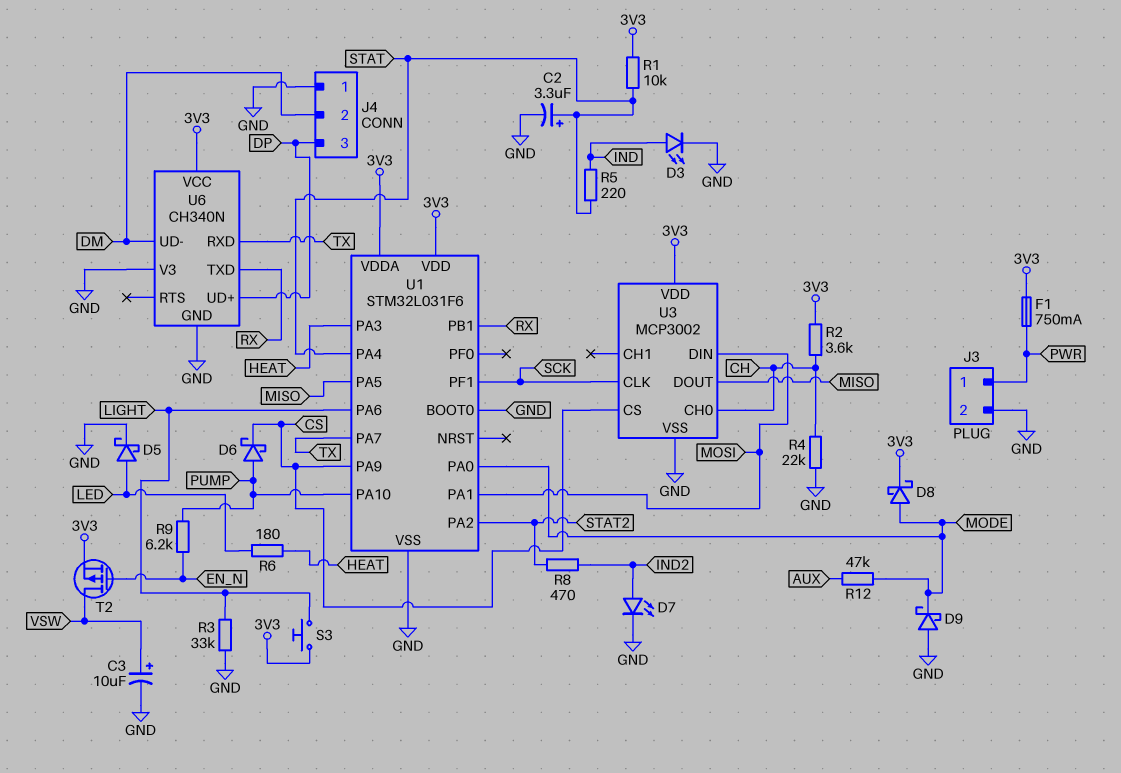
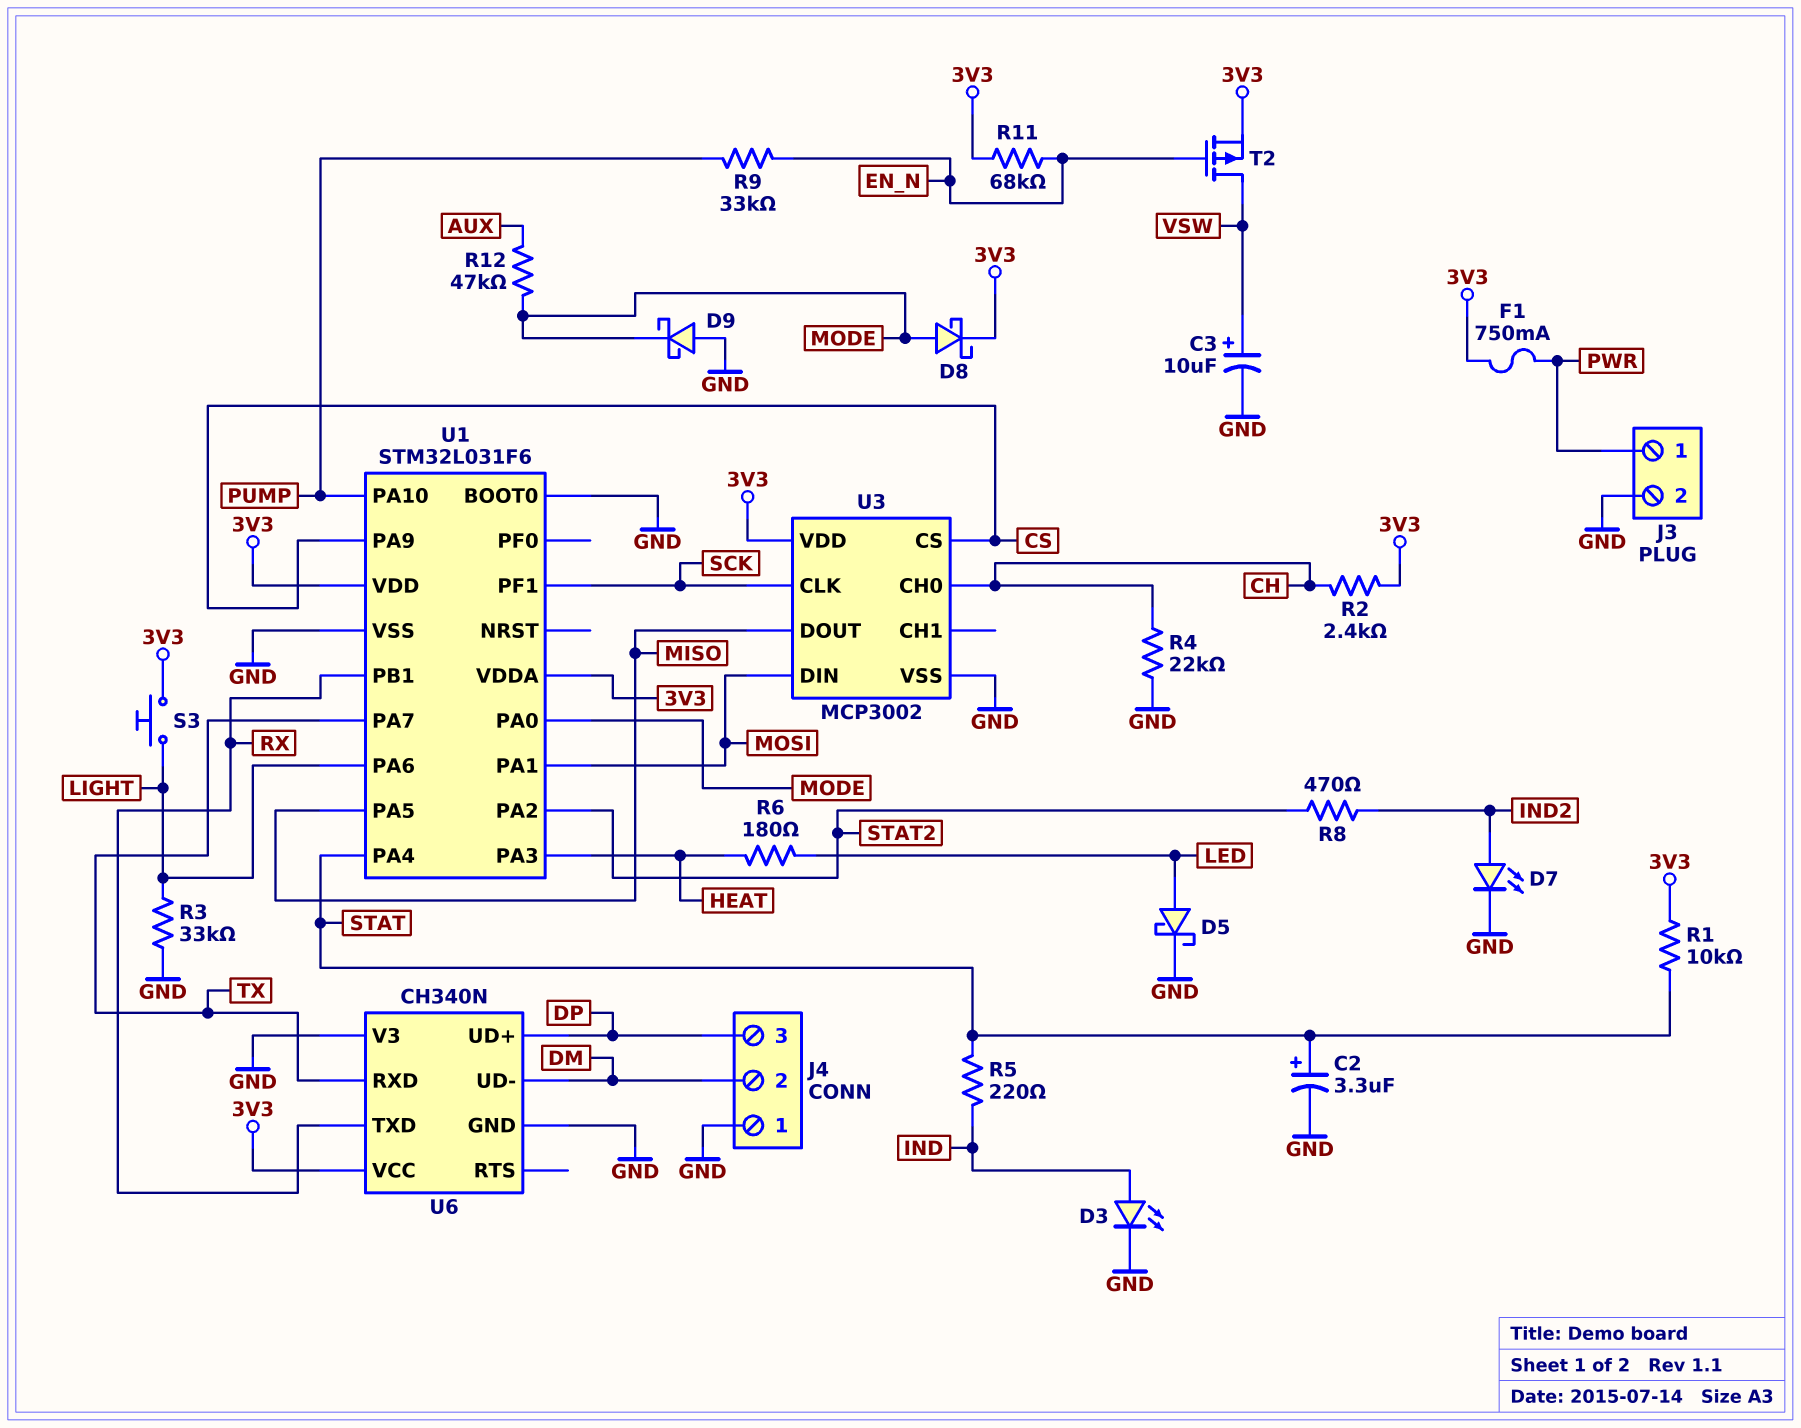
D6: schottky (A PUMP, K CS) -> none
R2: 3.6k (3V3, CH) -> 2.4k (3V3, CH)
R9: 6.2k (EN_N, PUMP) -> 33k (EN_N, PUMP)
R11: none -> 68k (3V3, EN_N)

